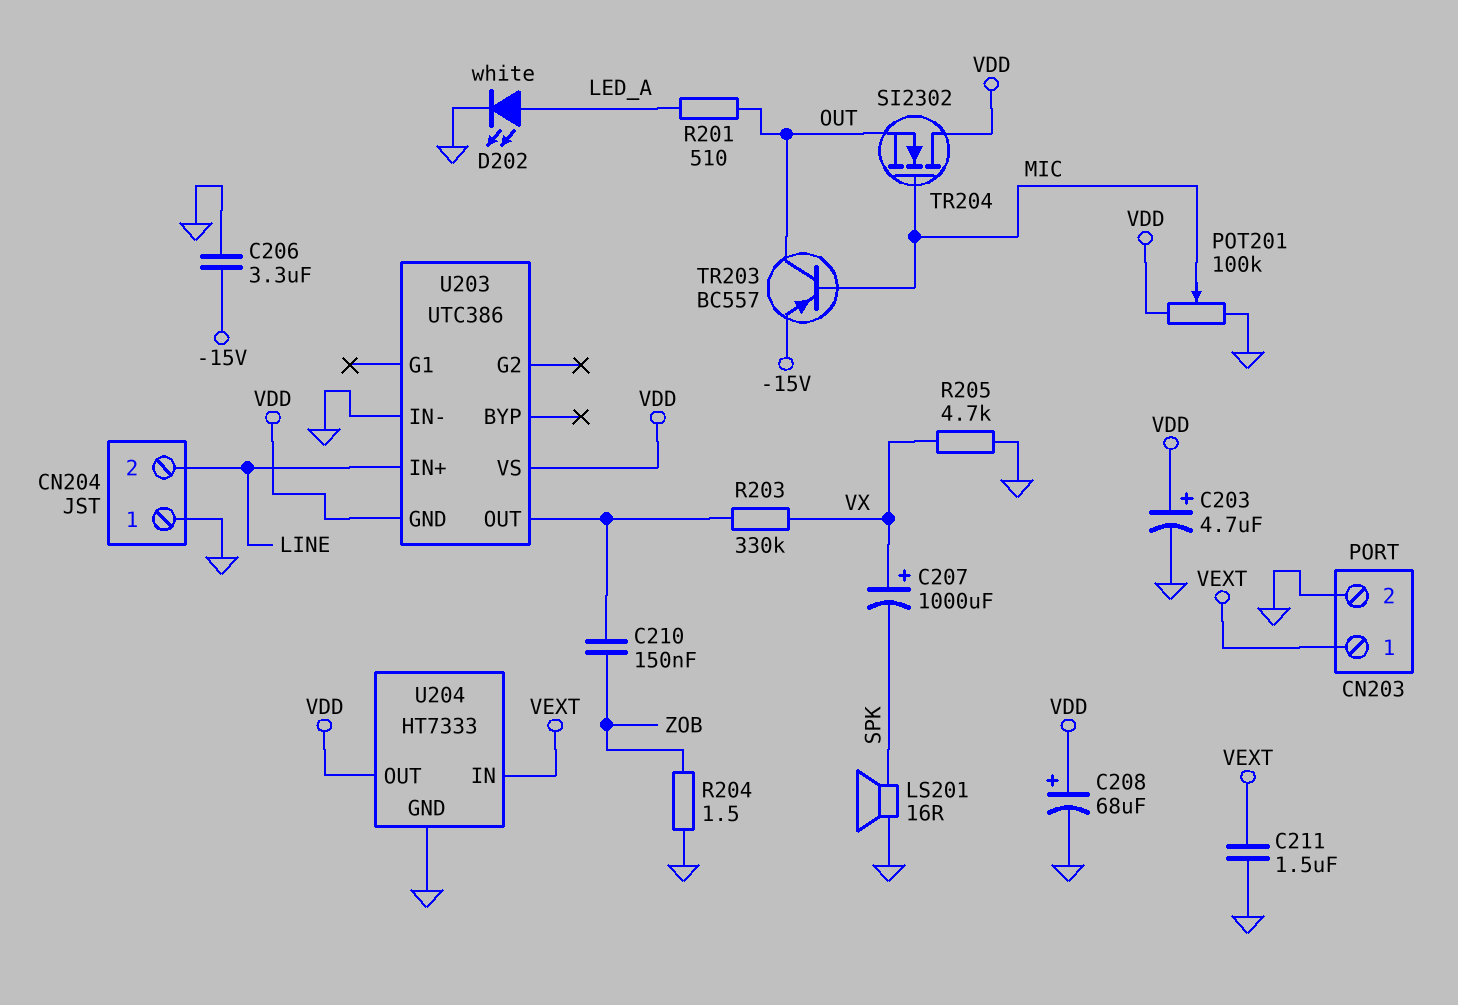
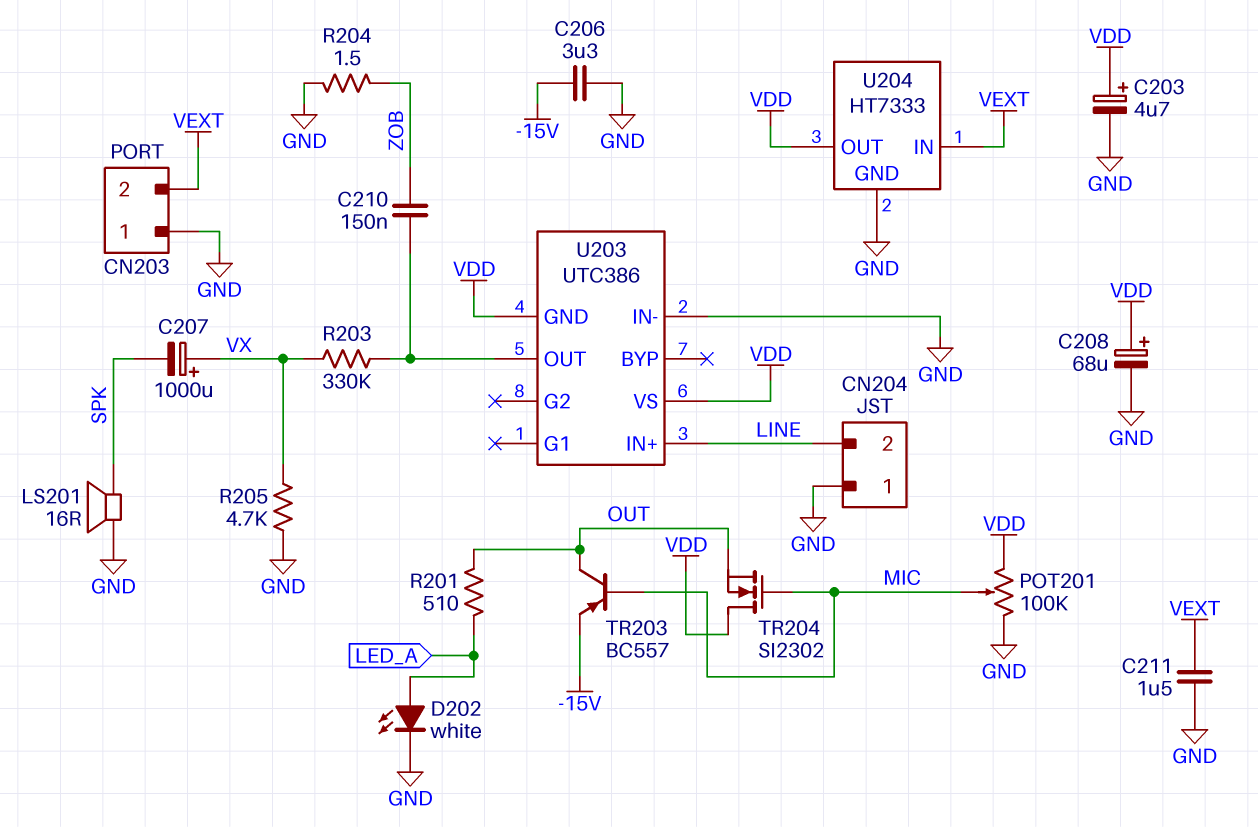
CN203 pin 1: VEXT -> GND
CN203 pin 2: GND -> VEXT

